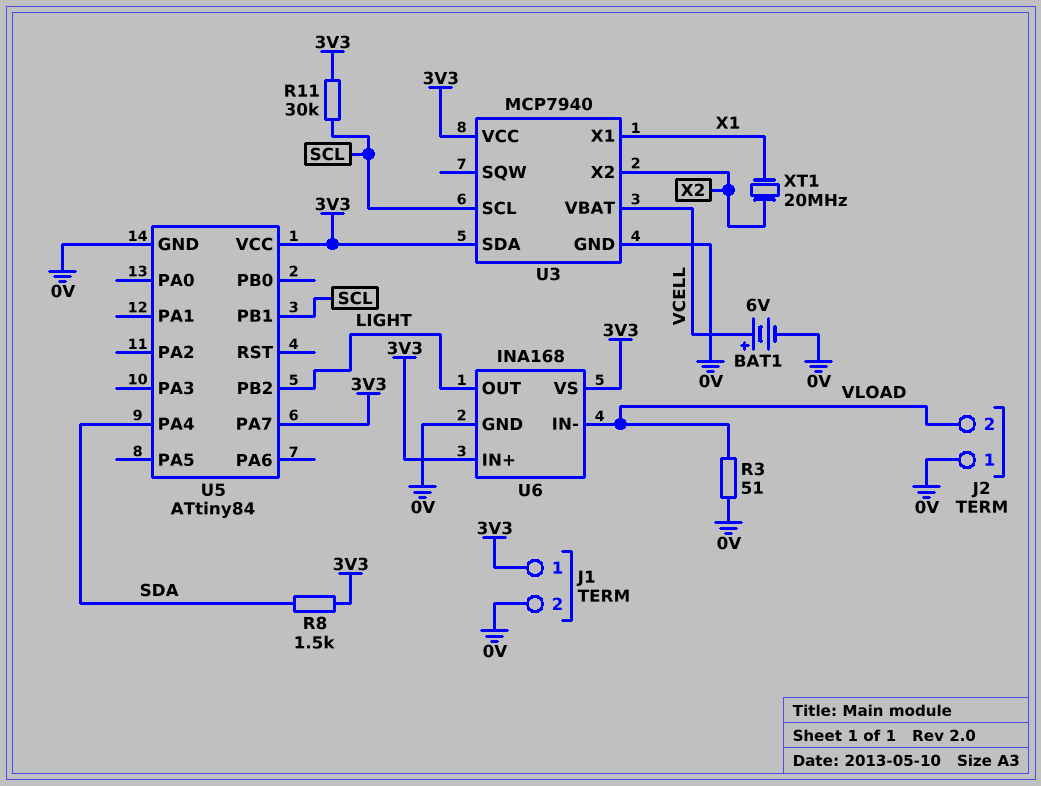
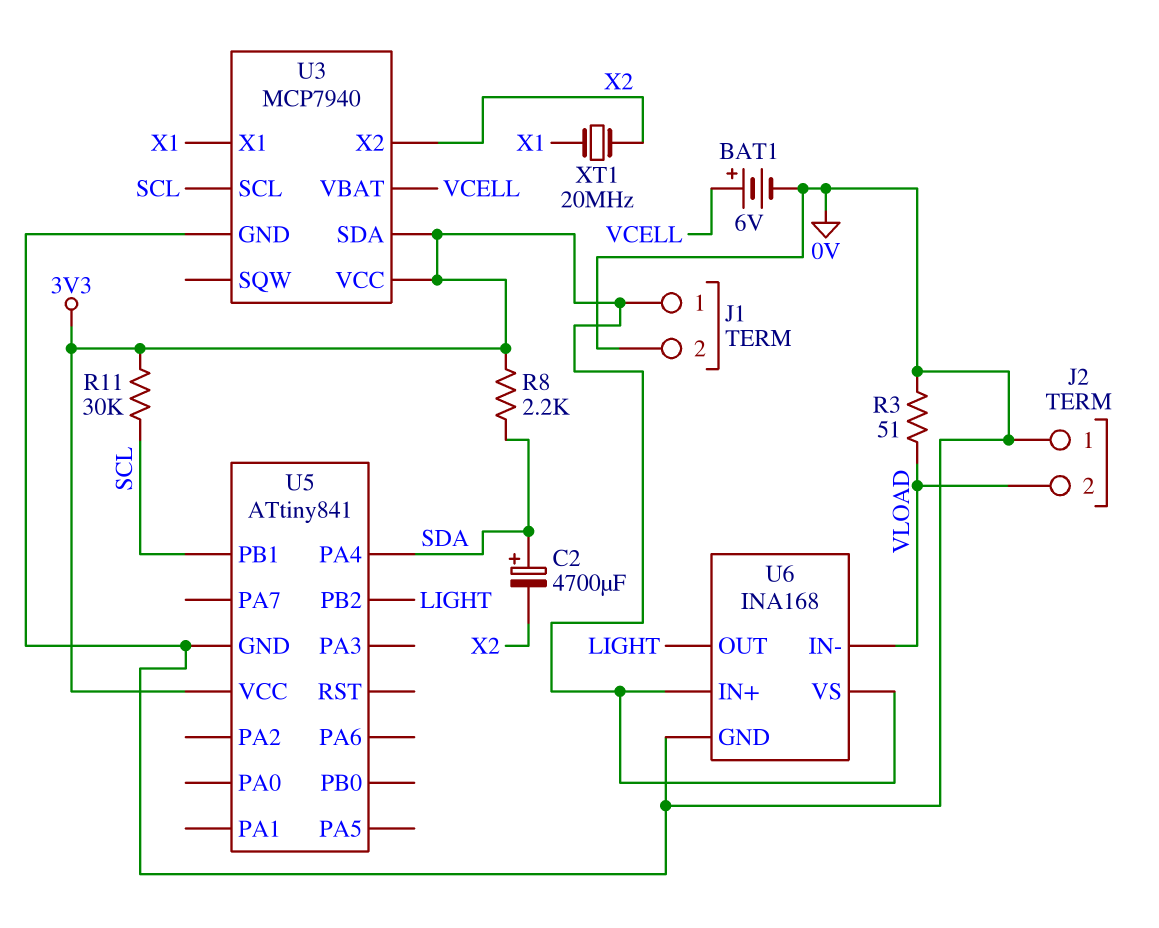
C2: none -> 4700uF (plus SDA, minus X2)
R8: 1.5k (3V3, SDA) -> 2.2k (3V3, SDA)
U5: ATtiny84 -> ATtiny841
U5 pin PA7: 3V3 -> none

